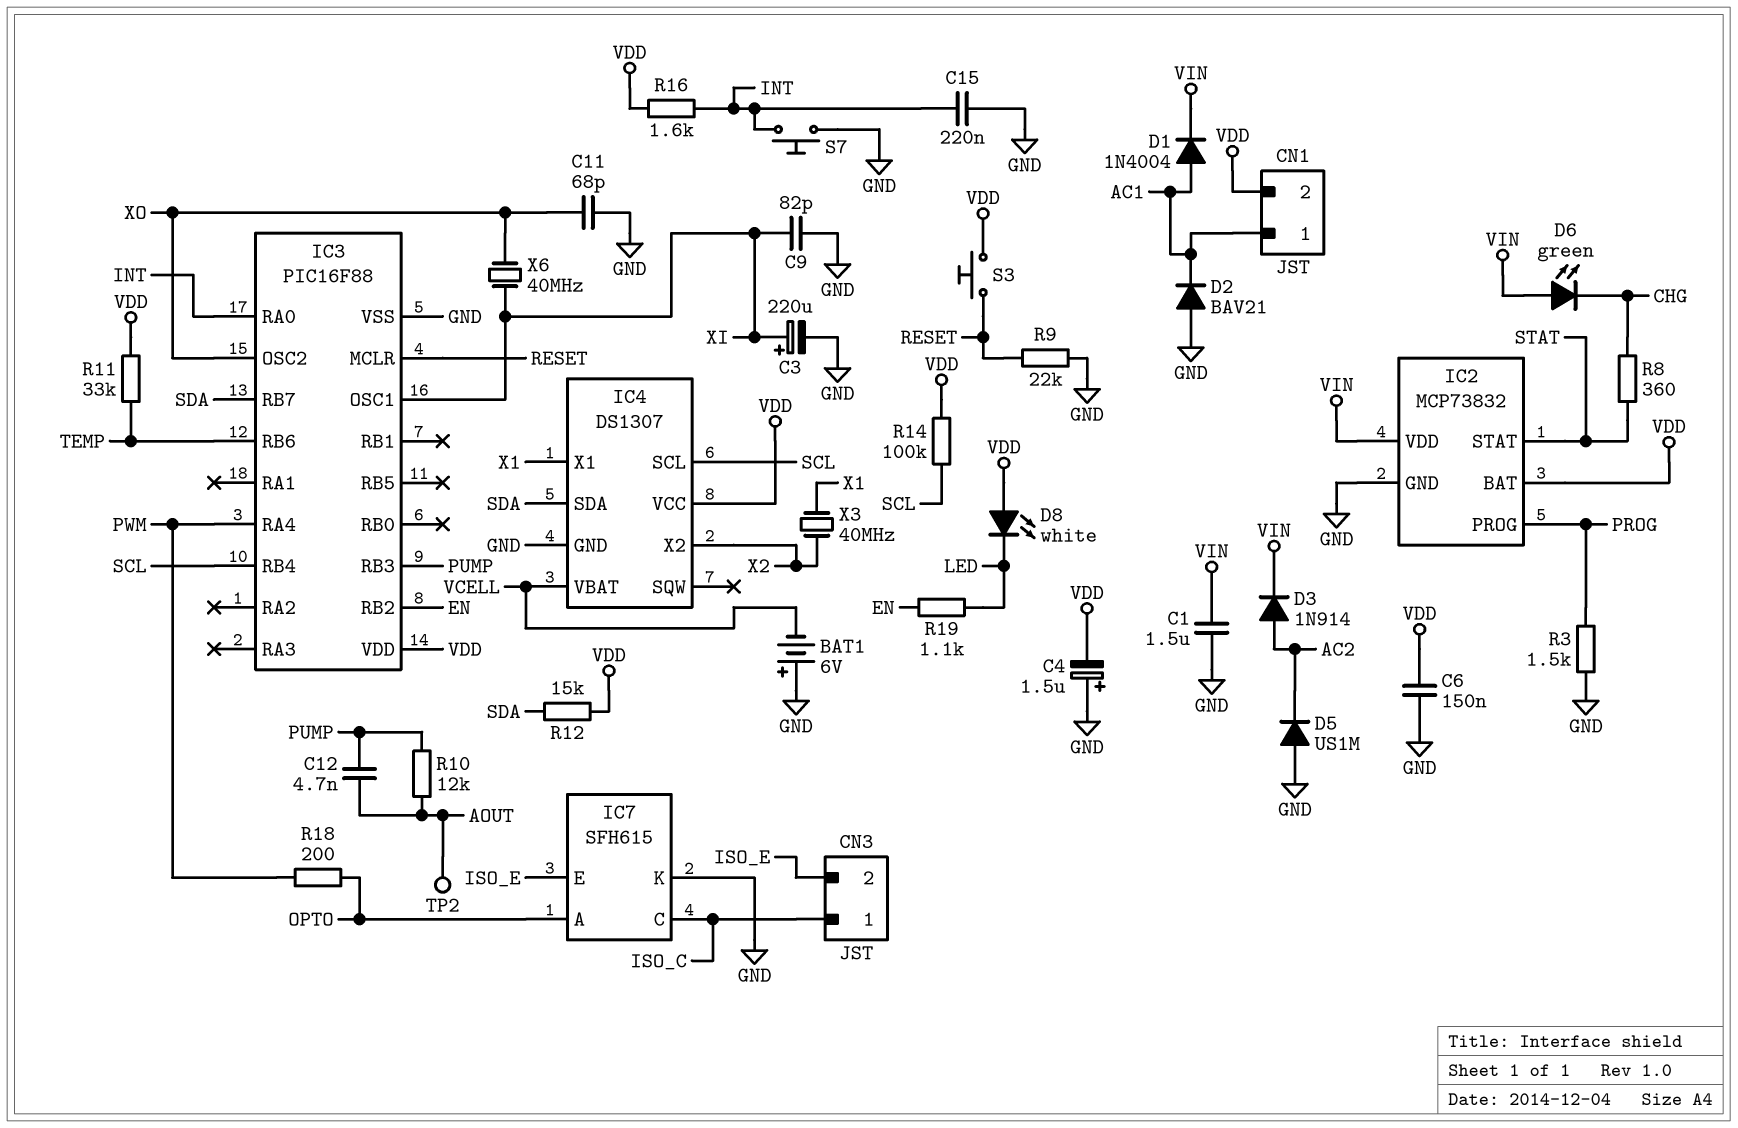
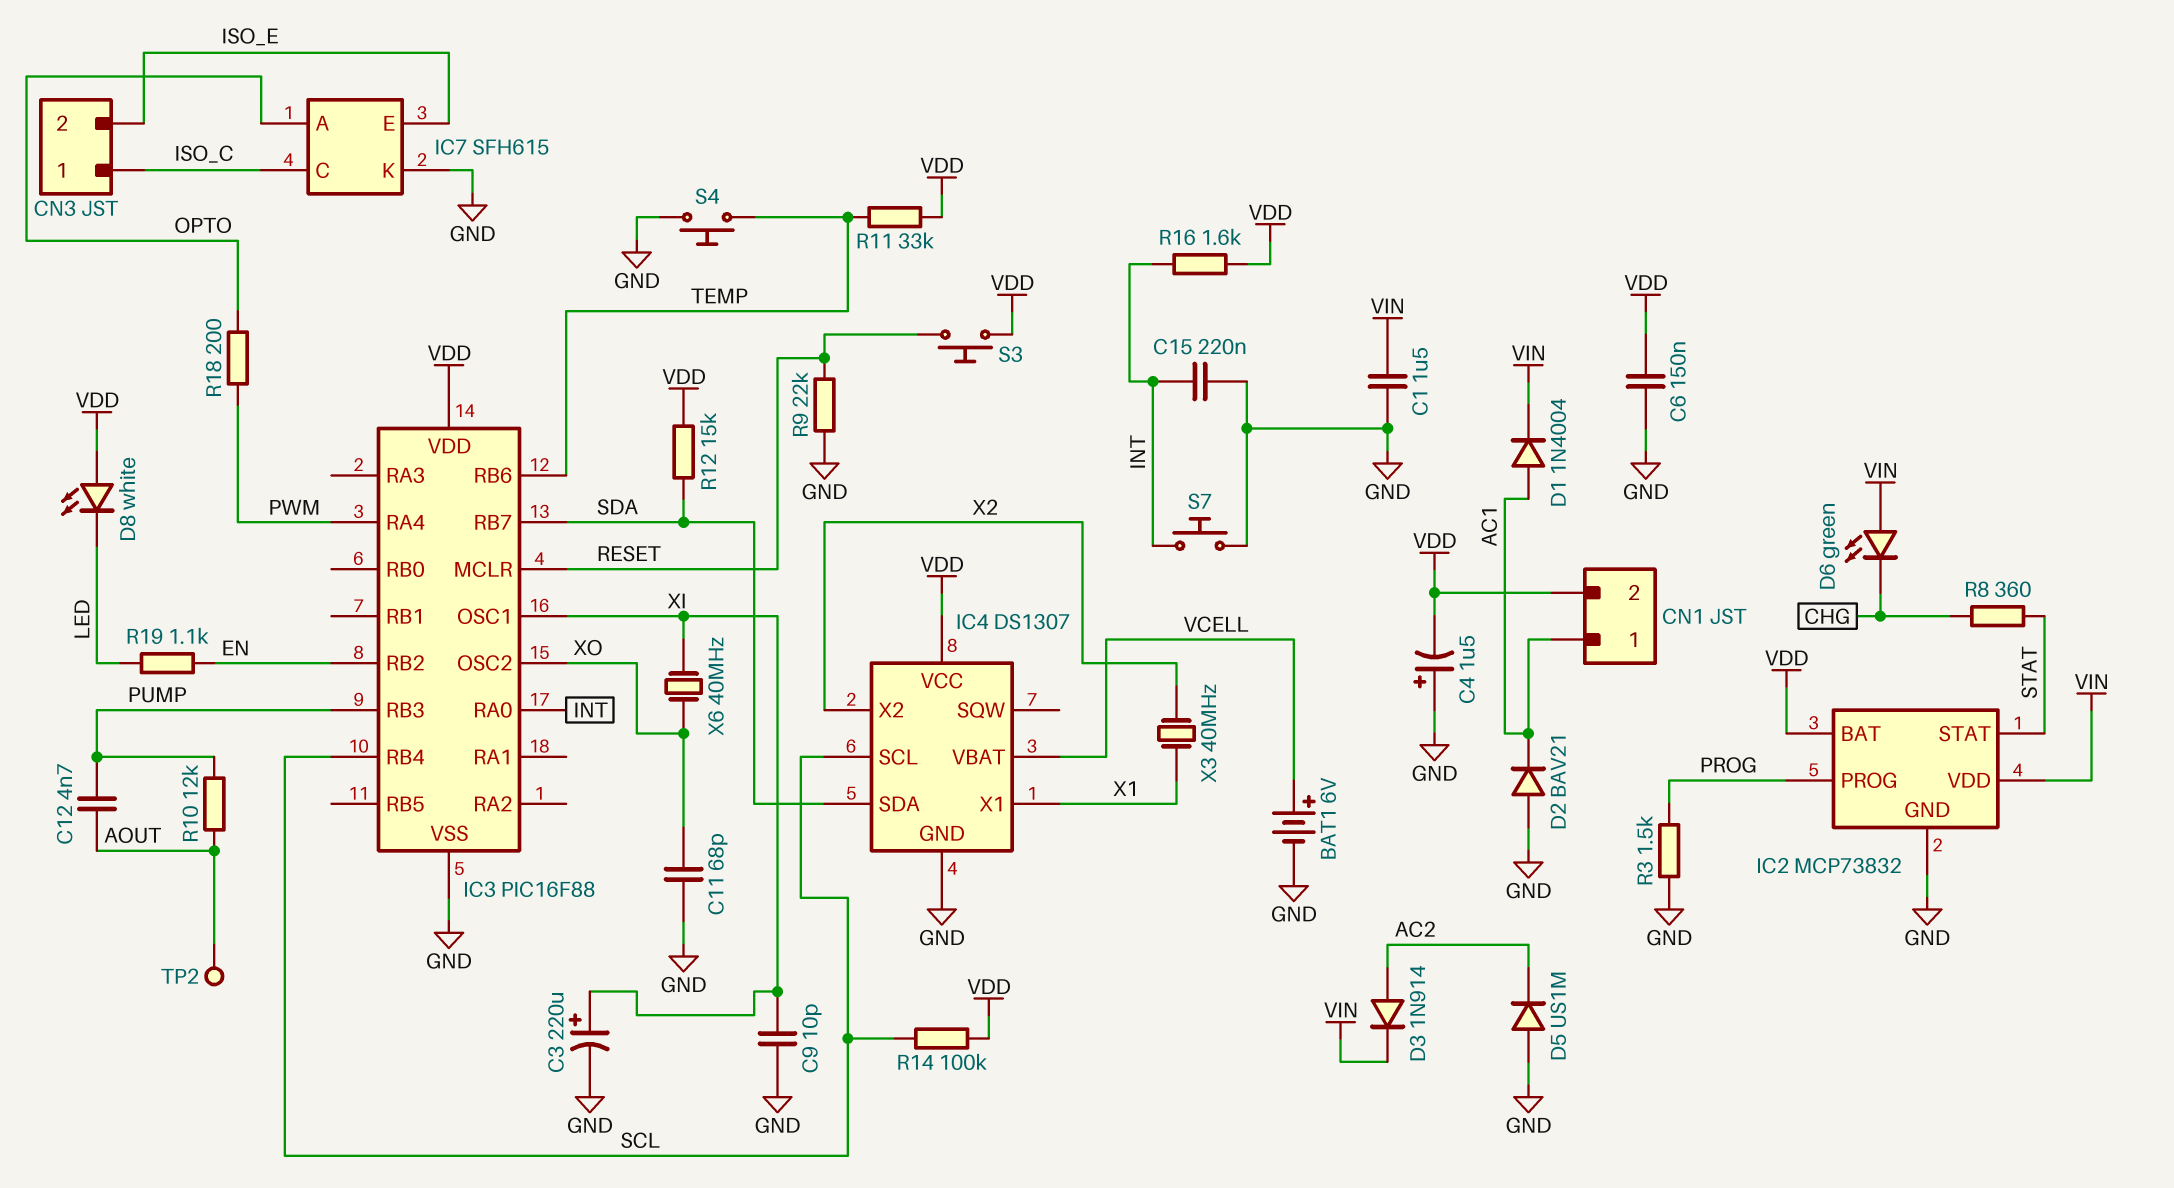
BAT1: 6V (plus GND, minus VCELL) -> 6V (plus VCELL, minus GND)
C9: 82pF (GND, XI) -> 10pF (GND, XI)
S4: none -> button (GND, TEMP)

